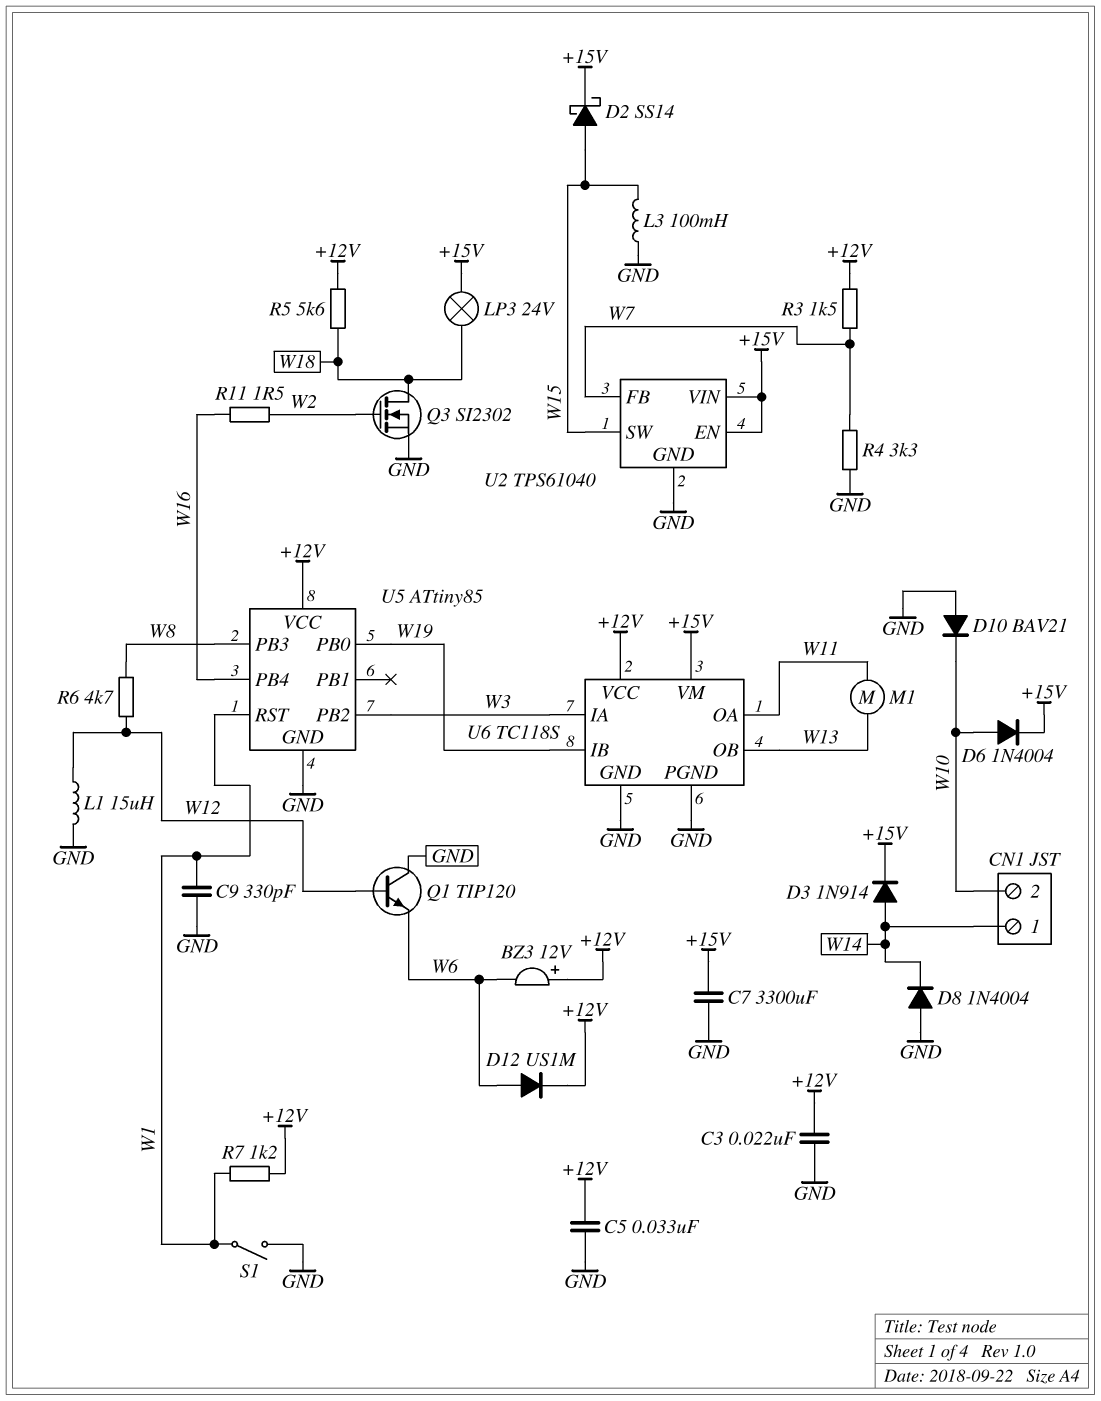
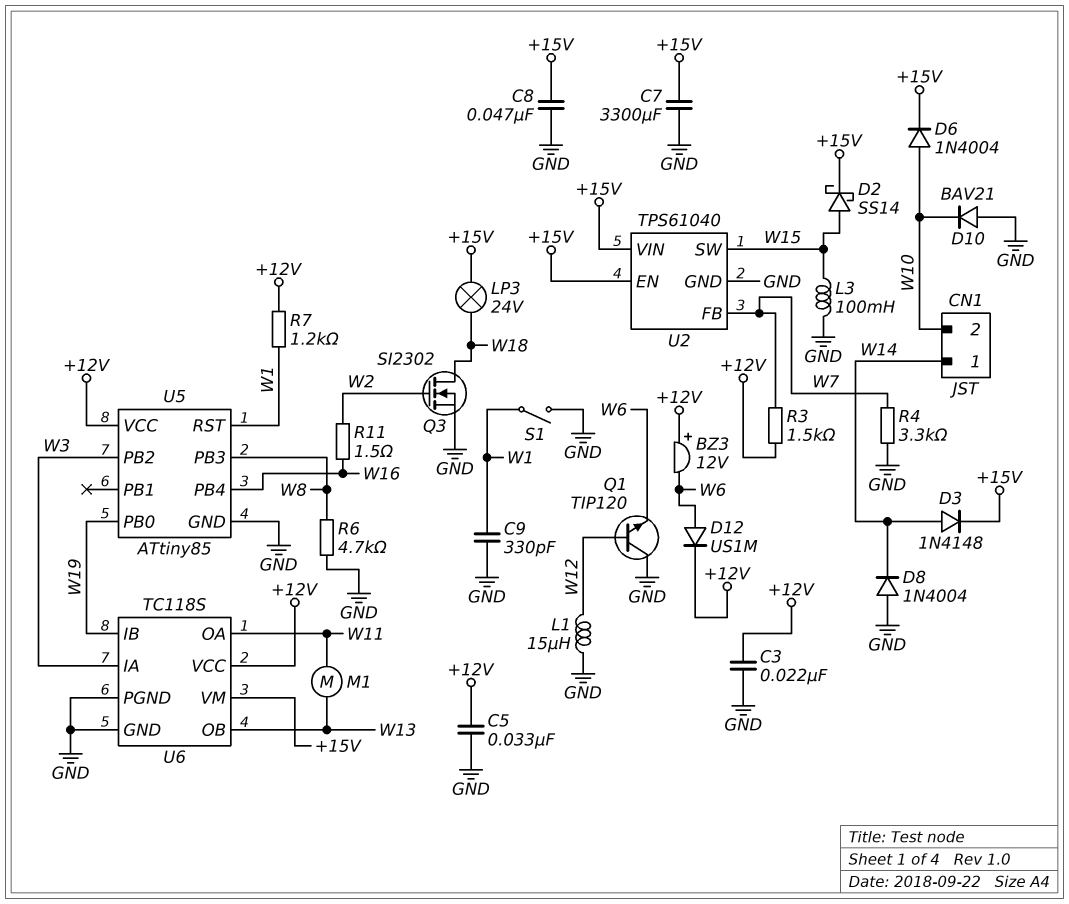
C8: none -> 47nF (+15V, GND)
D3: diode 1N914 (A W14, K +15V) -> diode 1N4148 (A W14, K +15V)
R5: 5.6k (+12V, W18) -> none
R6: 4.7k (W8, W12) -> 4.7k (GND, W8)

